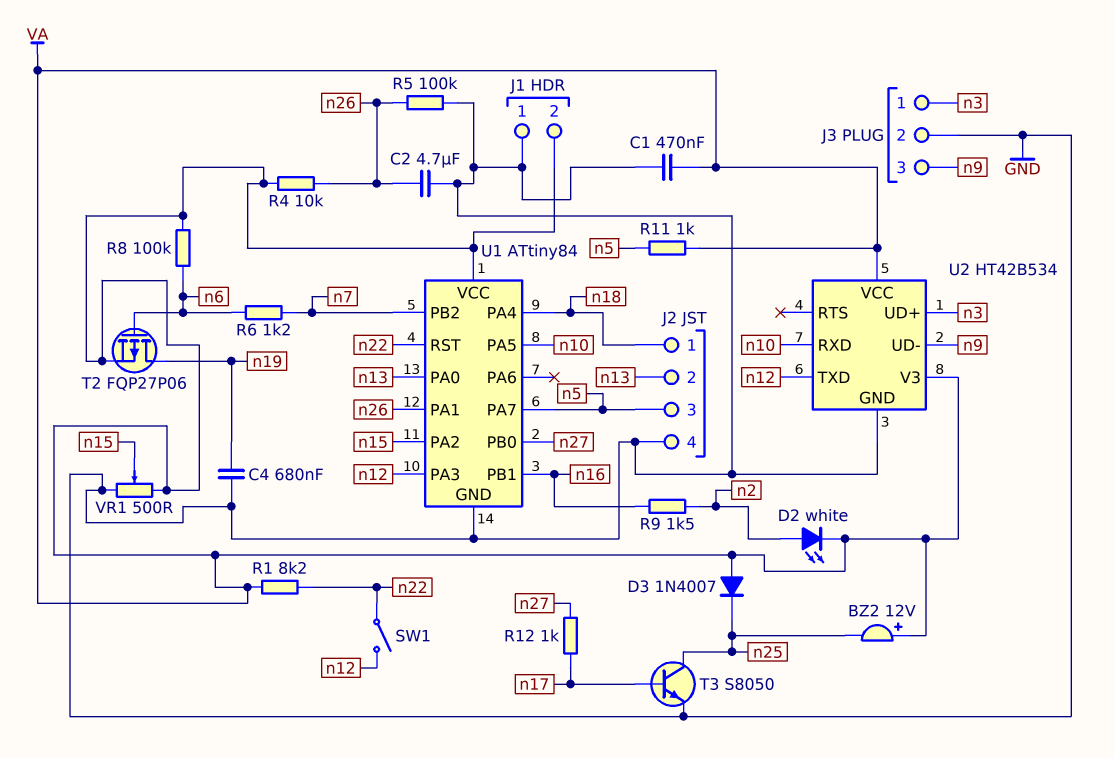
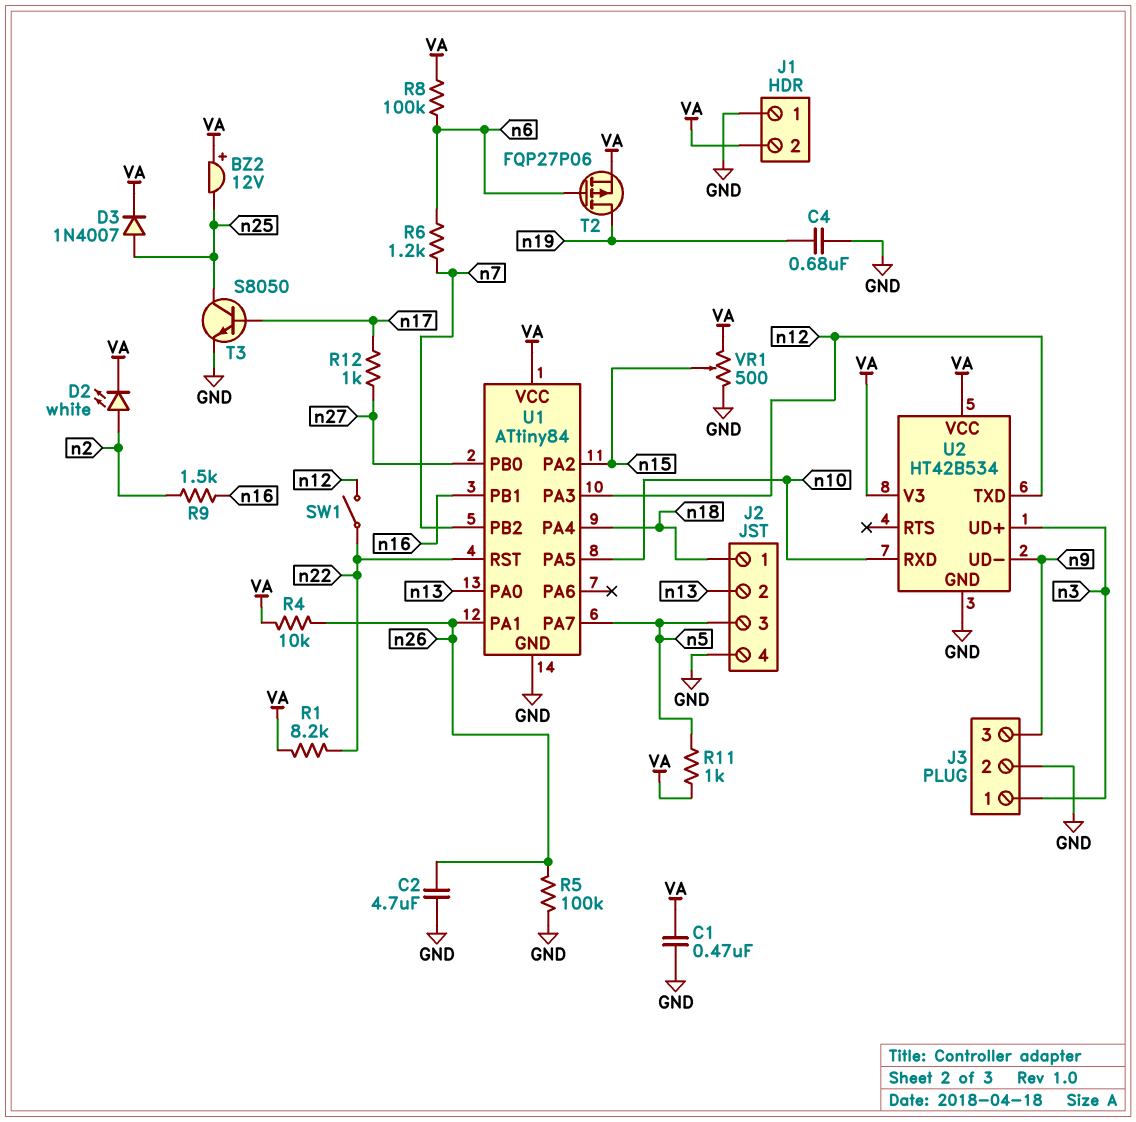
D3: diode 1N4007 (A VA, K n25) -> diode 1N4007 (A n25, K VA)

